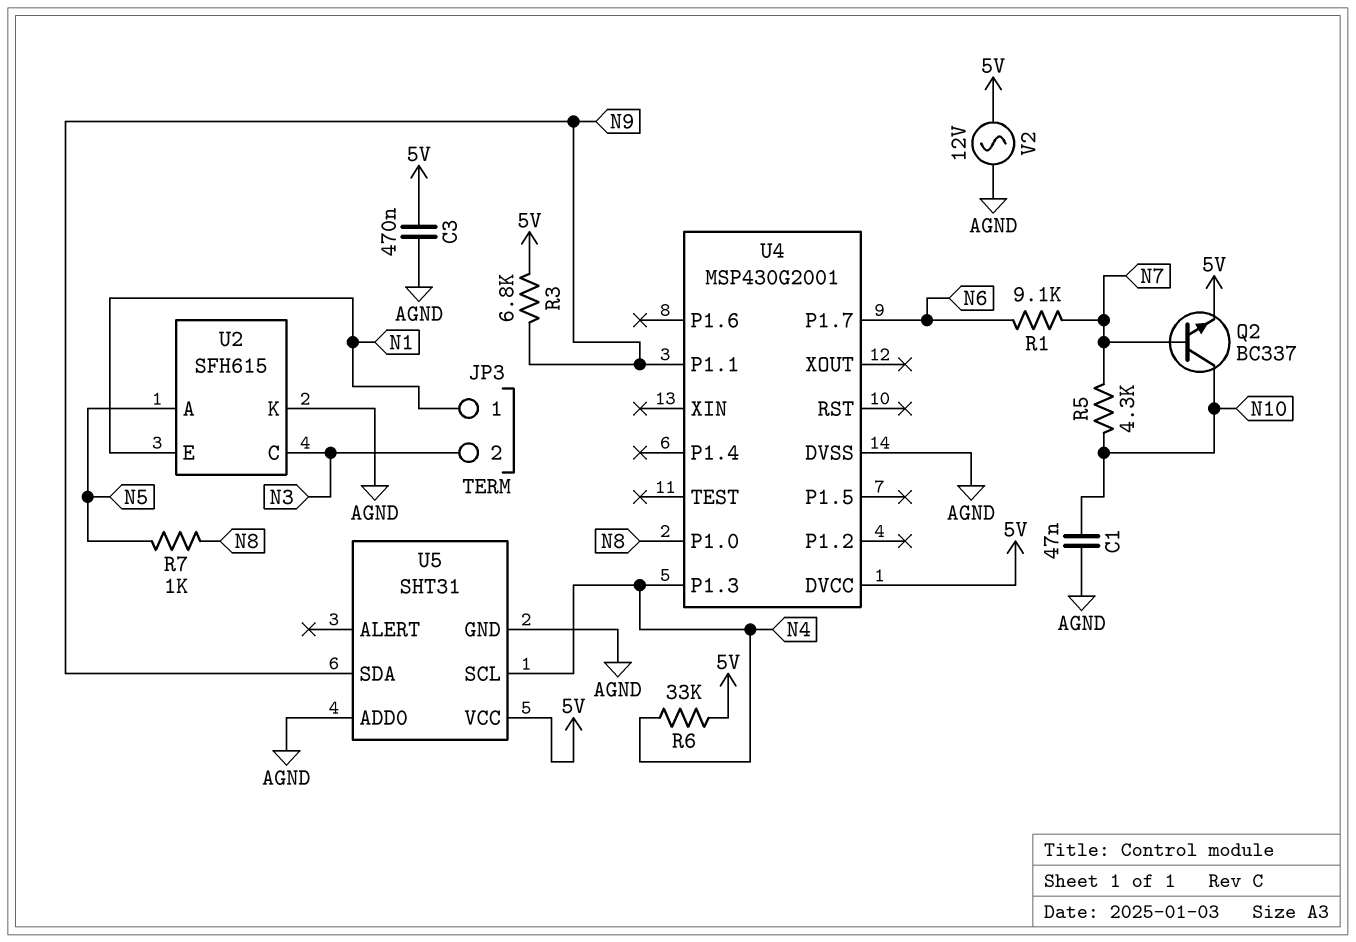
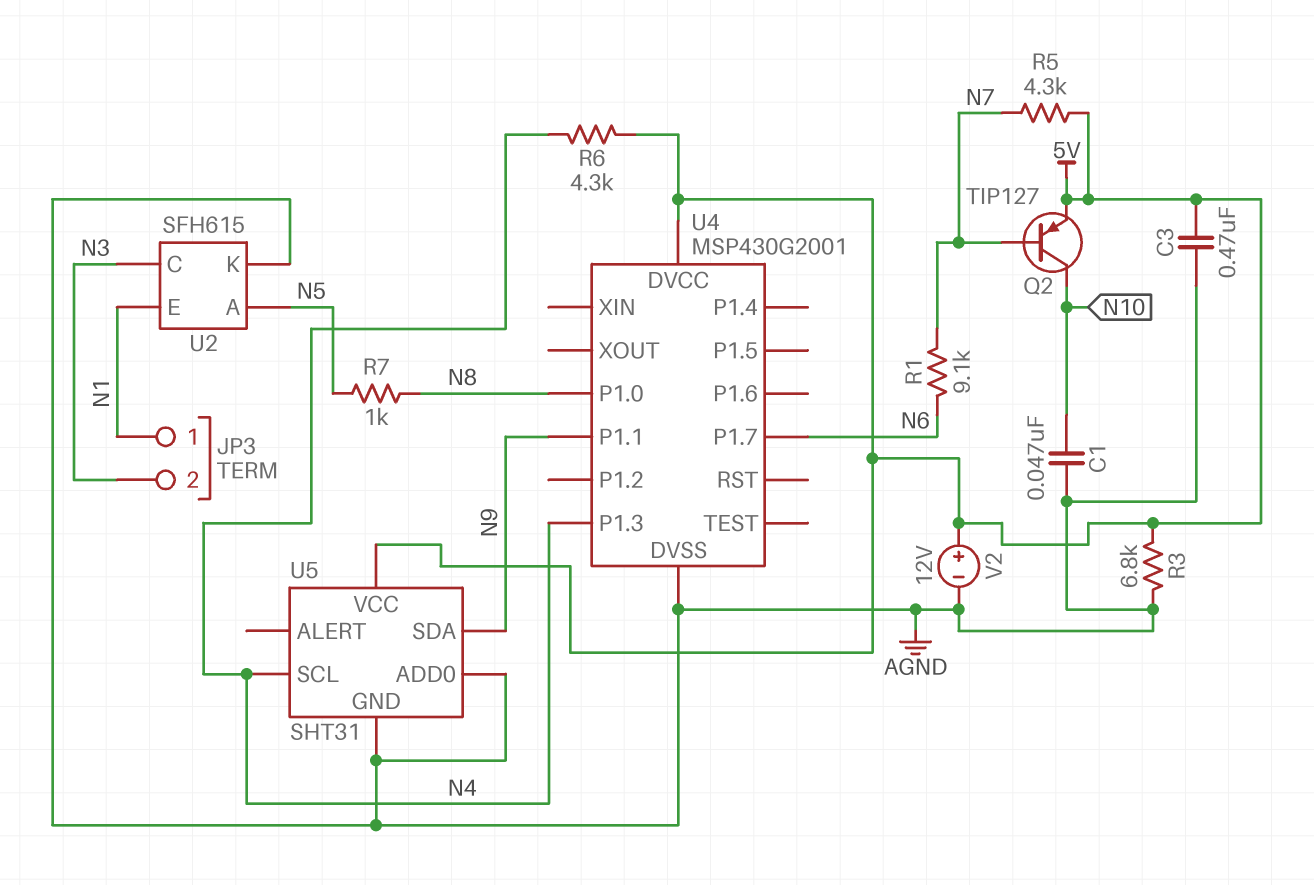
Q2: NPN BC337 (B N7, C N10, E 5V) -> PNP TIP127 (B N7, C N10, E 5V)
R3: 6.8k (5V, N9) -> 6.8k (5V, AGND)
R5: 4.3k (N7, N10) -> 4.3k (5V, N7)
R6: 33k (5V, N4) -> 4.3k (5V, N4)
V2: AC 12V (5V, AGND) -> 12V (plus 5V, minus AGND)

